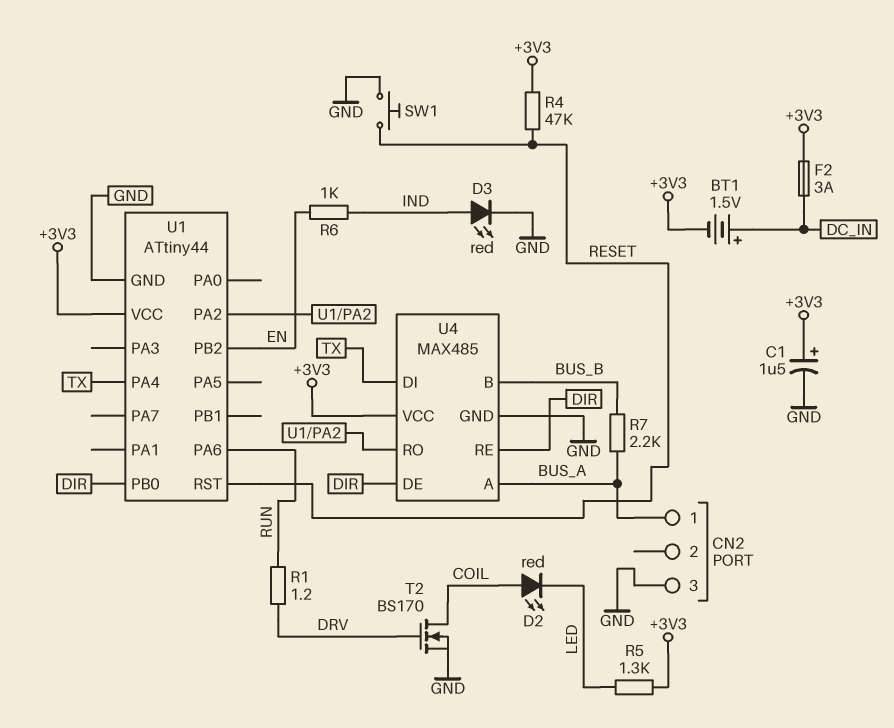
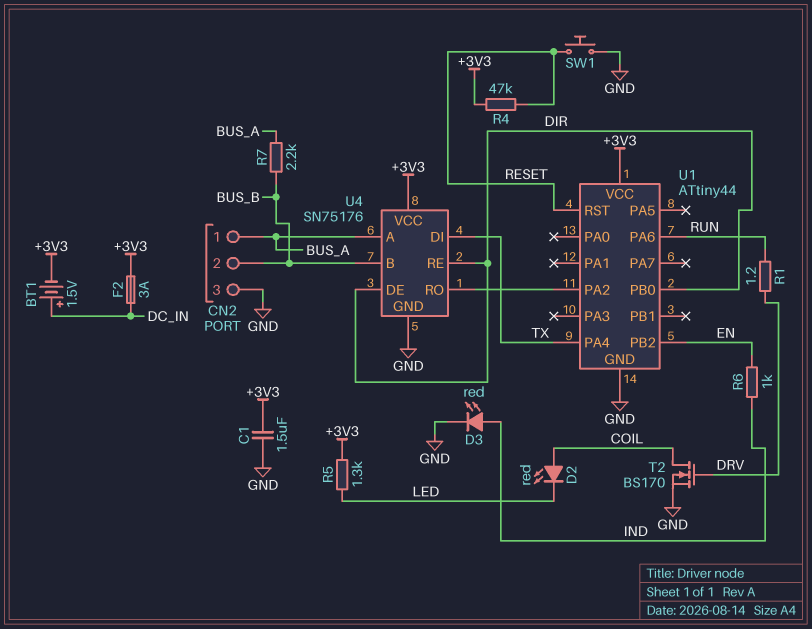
C1: 1.5uF (plus +3V3, minus GND) -> 1.5uF (+3V3, GND)
CN2 pin 2: none -> BUS_B
U4: MAX485 -> SN75176

